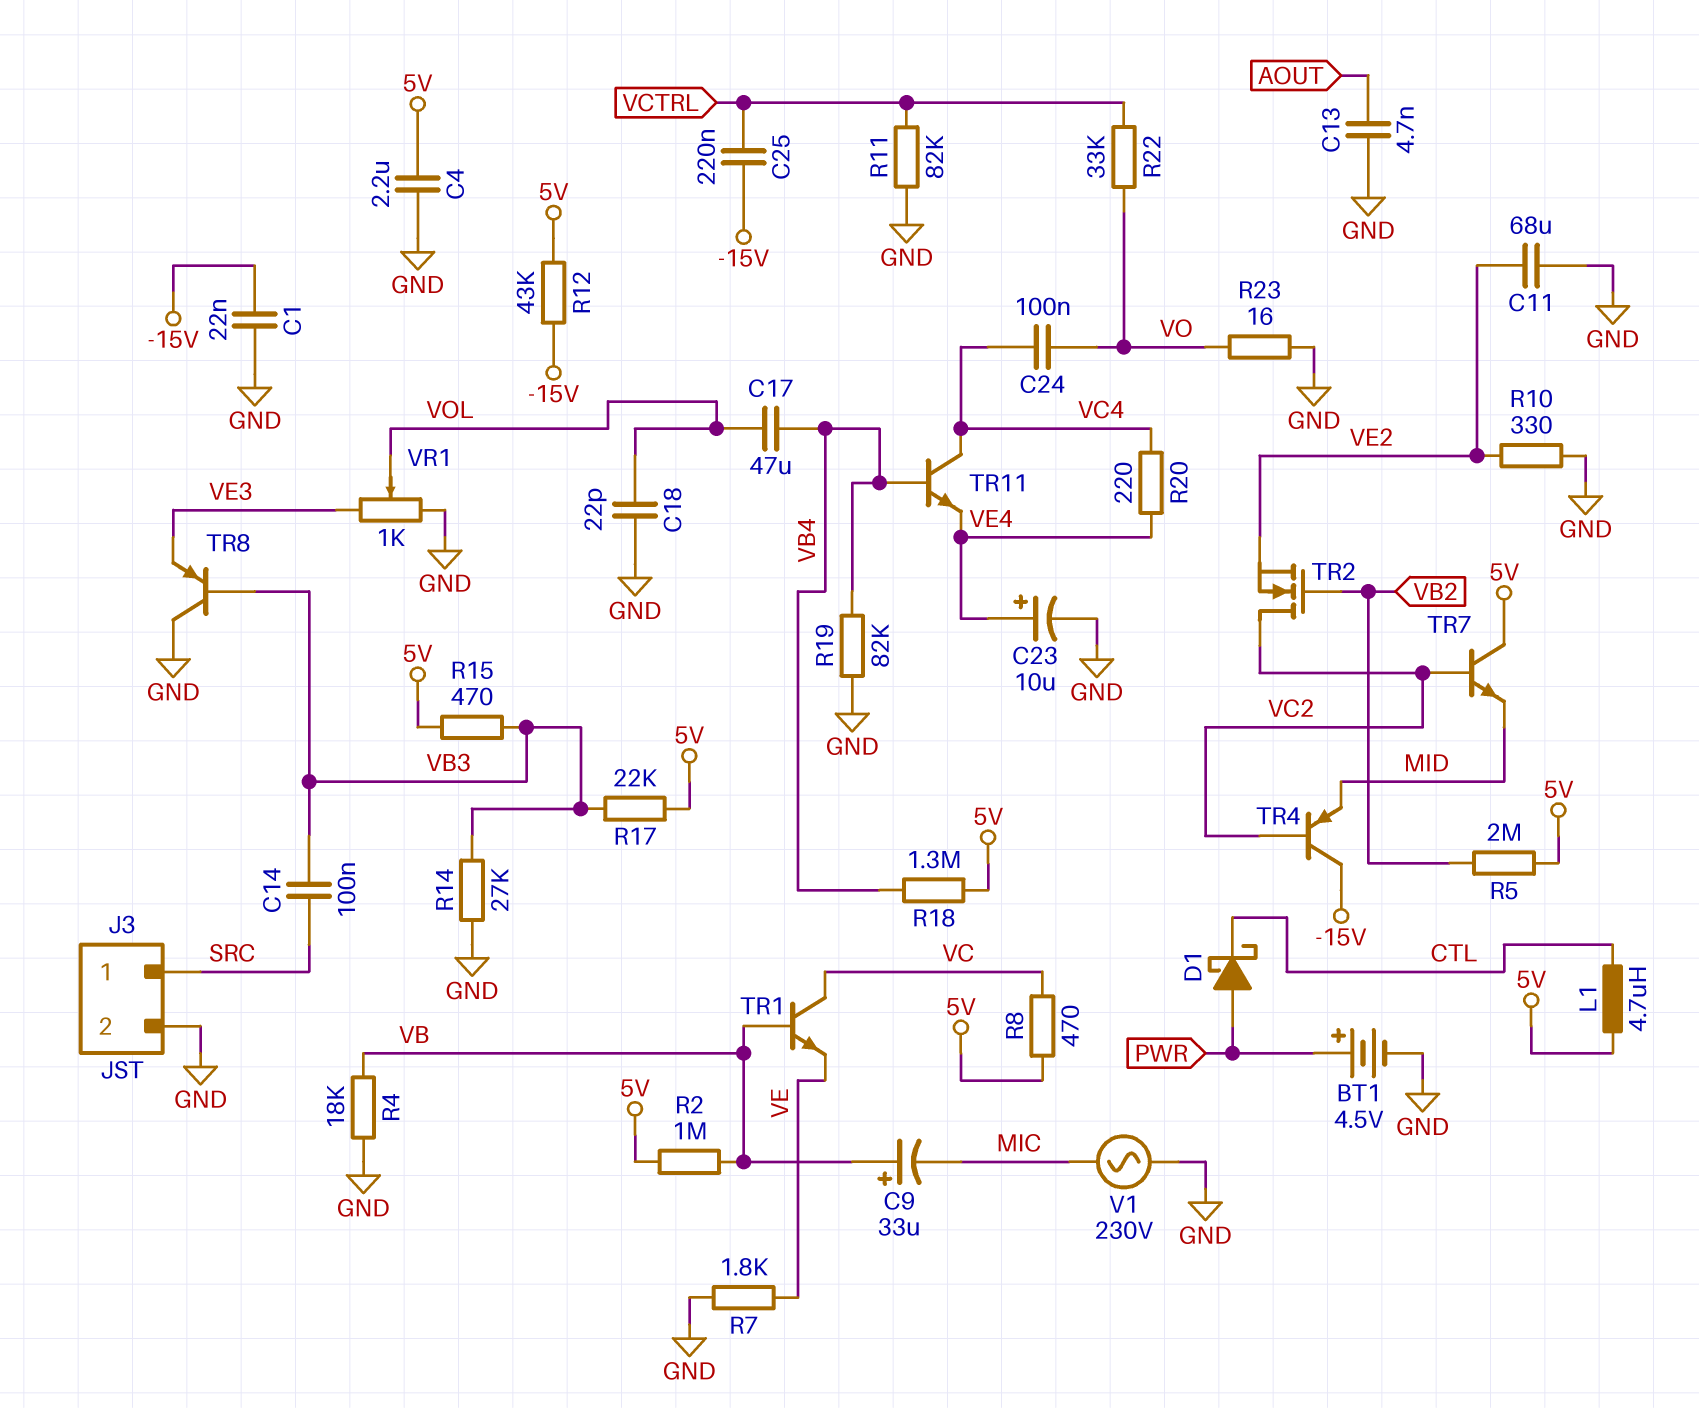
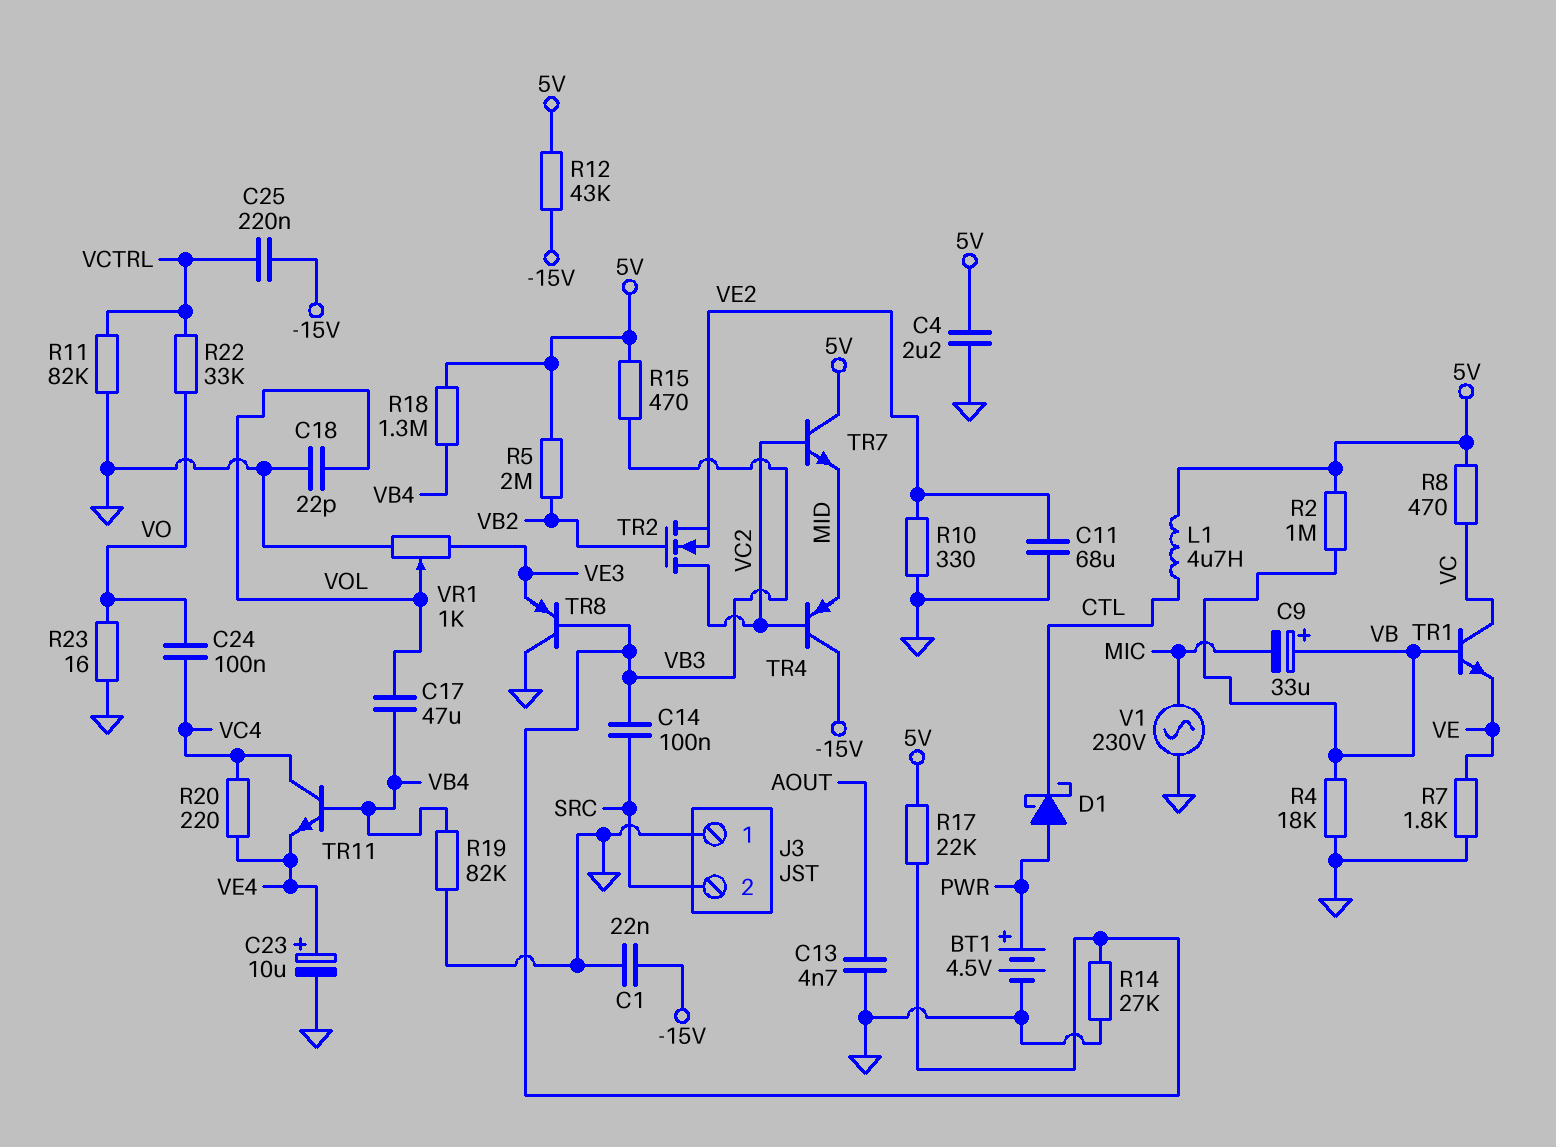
J3 pin 1: SRC -> GND
J3 pin 2: GND -> SRC

